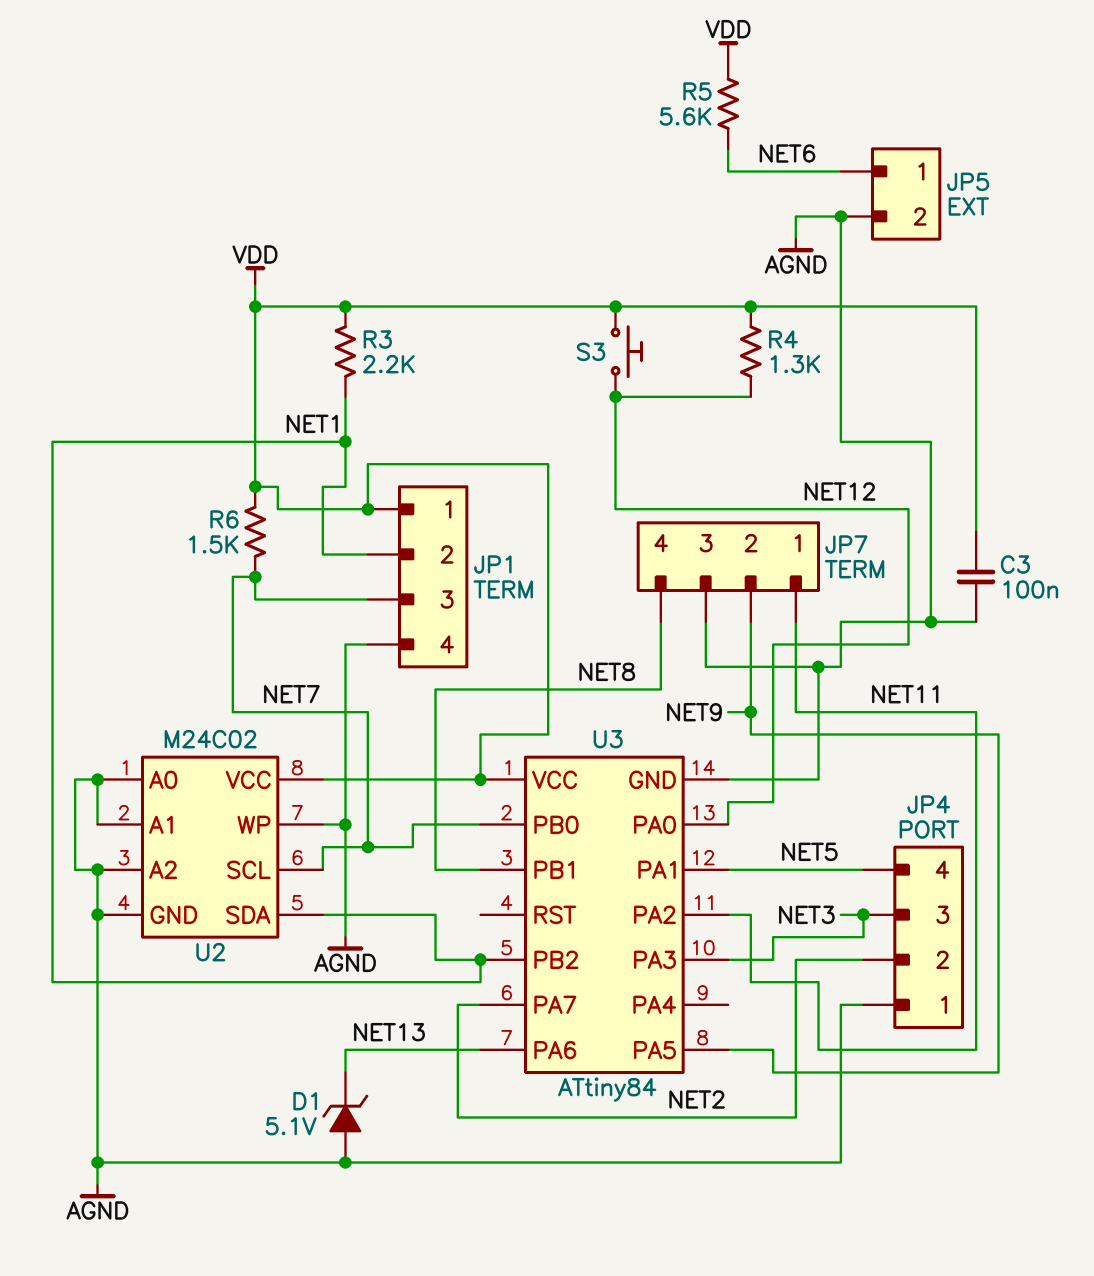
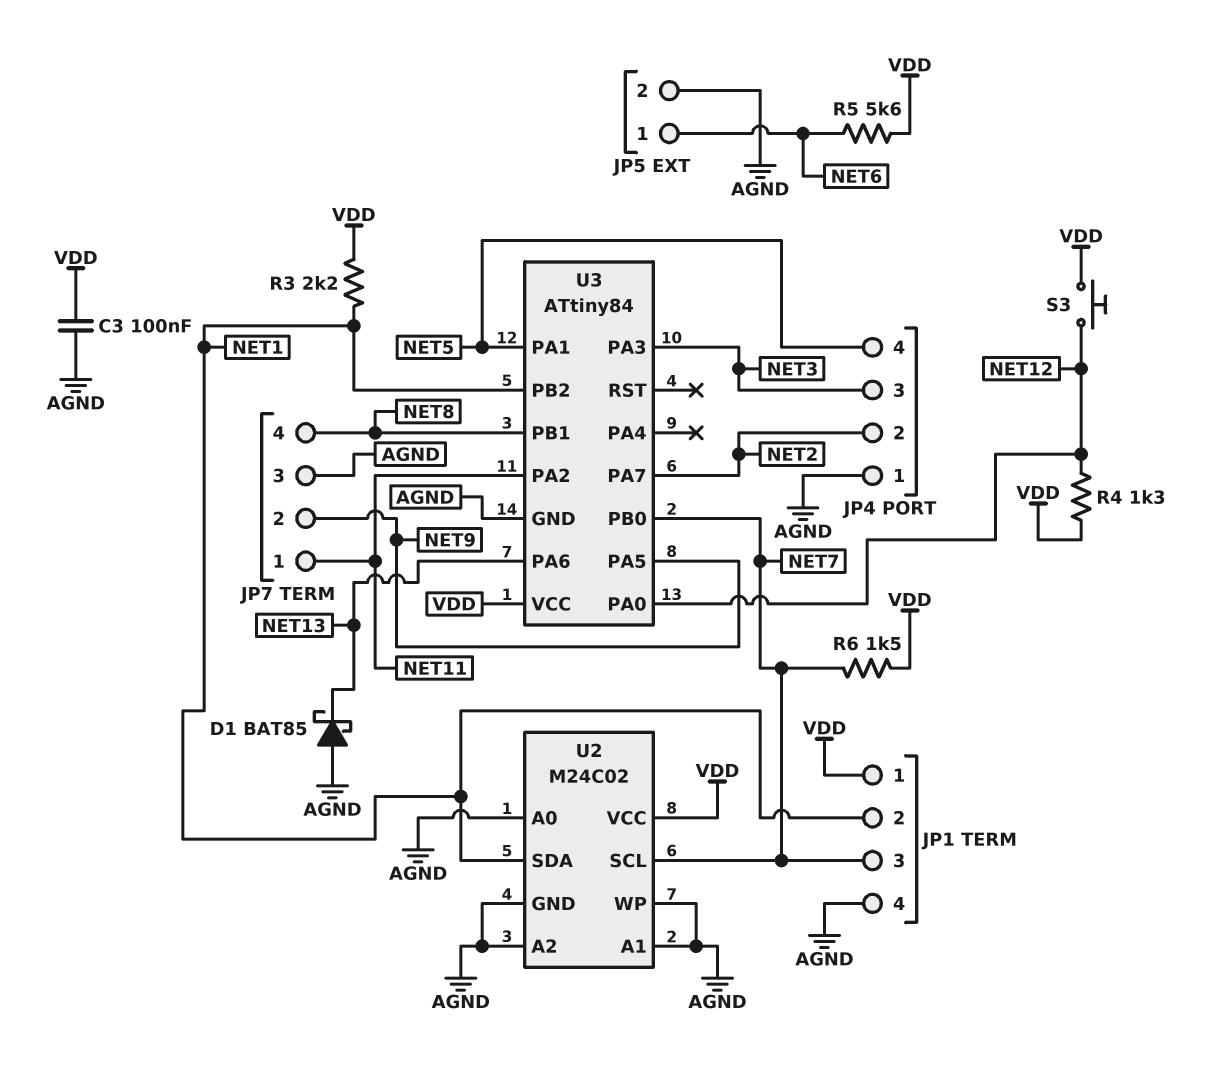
D1: zener 5.1V (A AGND, K NET13) -> schottky BAT85 (A AGND, K NET13)

